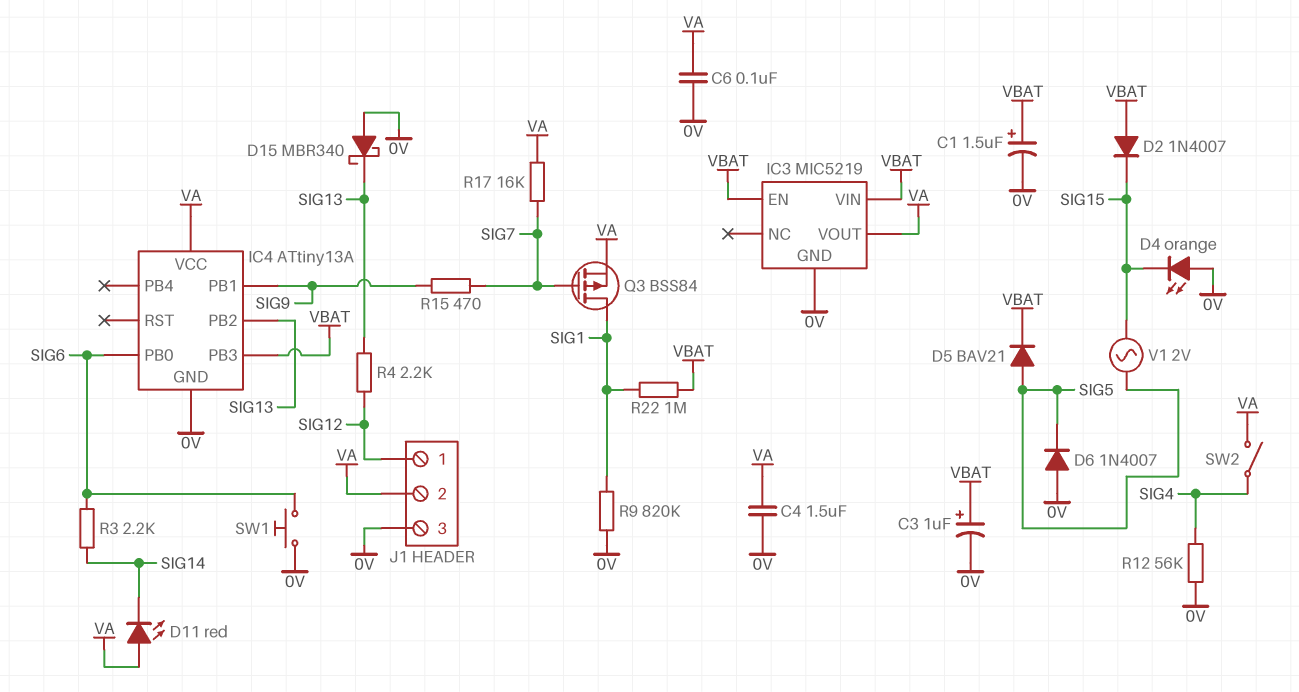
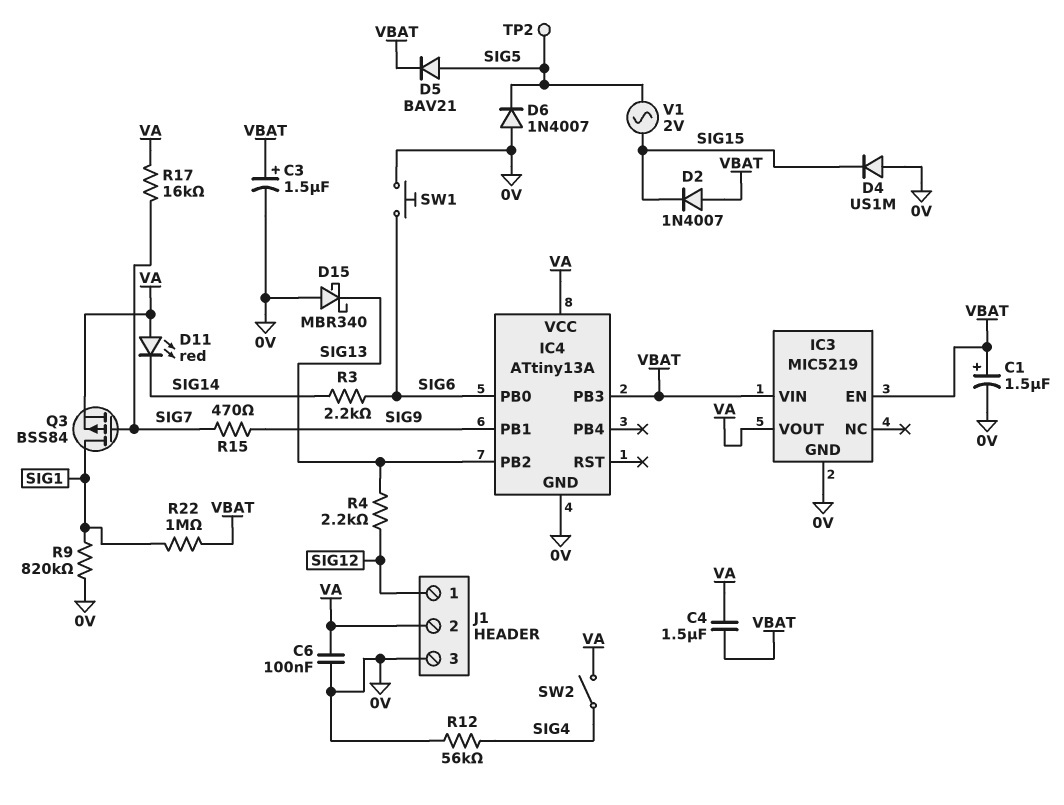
C3: 1uF (plus VBAT, minus 0V) -> 1.5uF (plus VBAT, minus 0V)
C4: 1.5uF (0V, VA) -> 1.5uF (VA, VBAT)
D4: LED orange (A 0V, K SIG15) -> diode US1M (A 0V, K SIG15)
TP2: none -> test point (SIG5)

